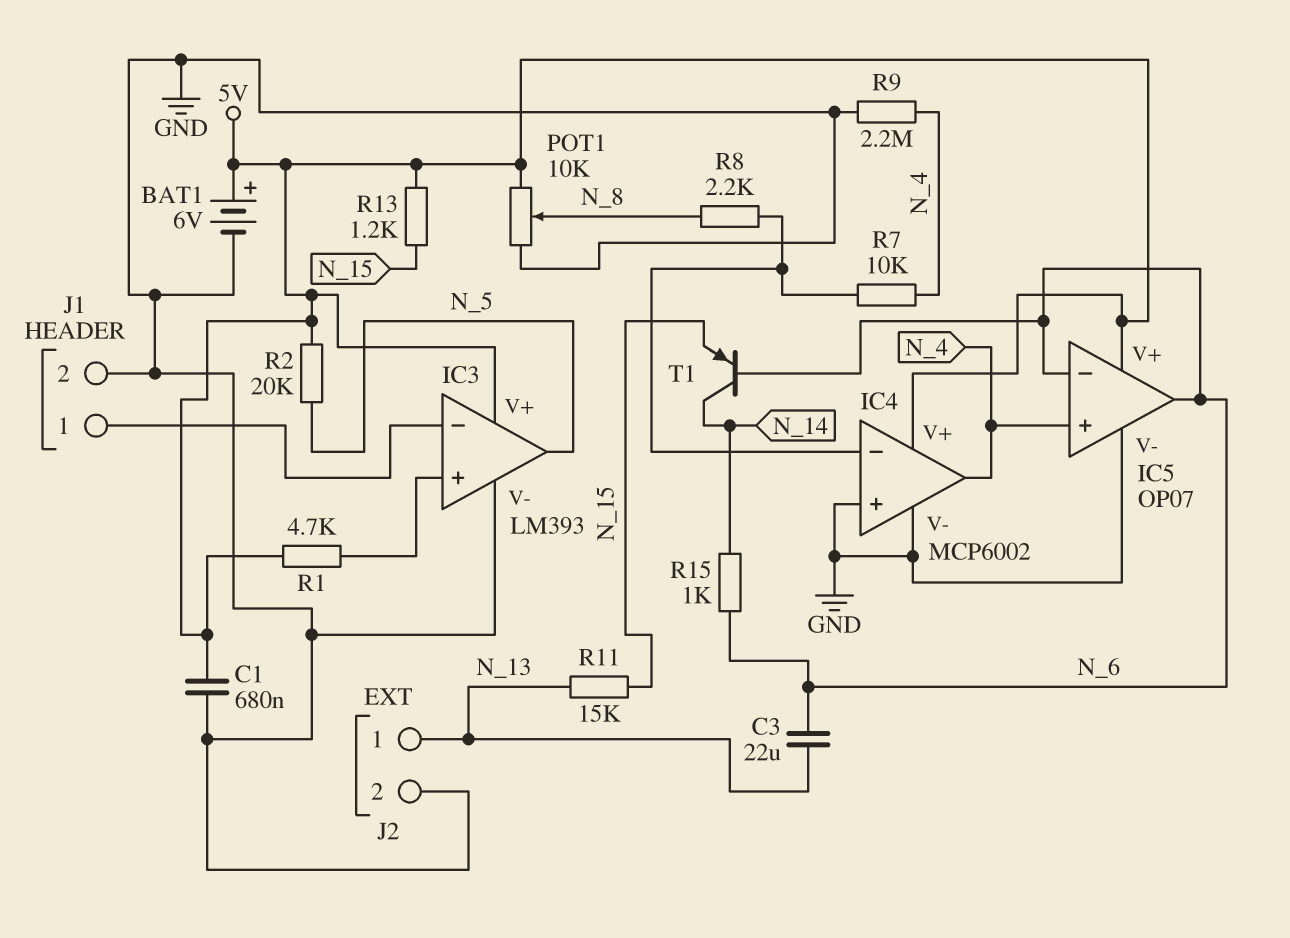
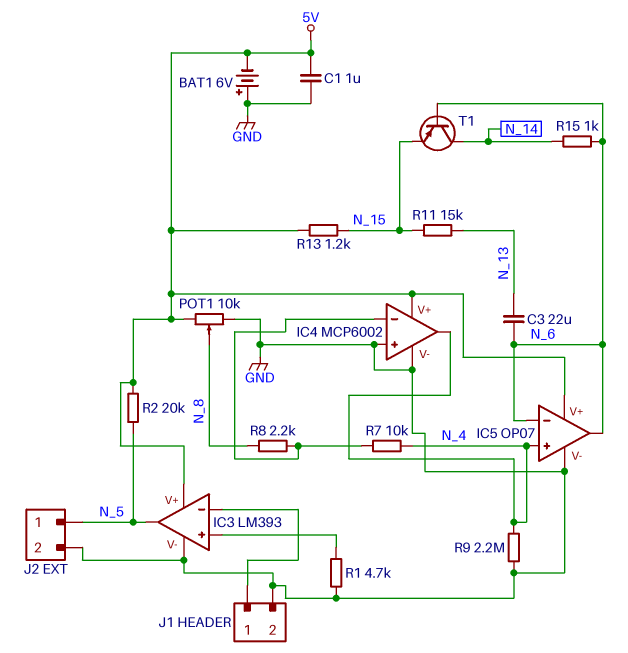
BAT1: 6V (plus 5V, minus GND) -> 6V (plus GND, minus 5V)
C1: 680nF (5V, GND) -> 1uF (5V, GND)
J2 pin 1: N_13 -> N_5
R1: 4.7k (5V, IC3/in+) -> 4.7k (GND, IC3/in+)

